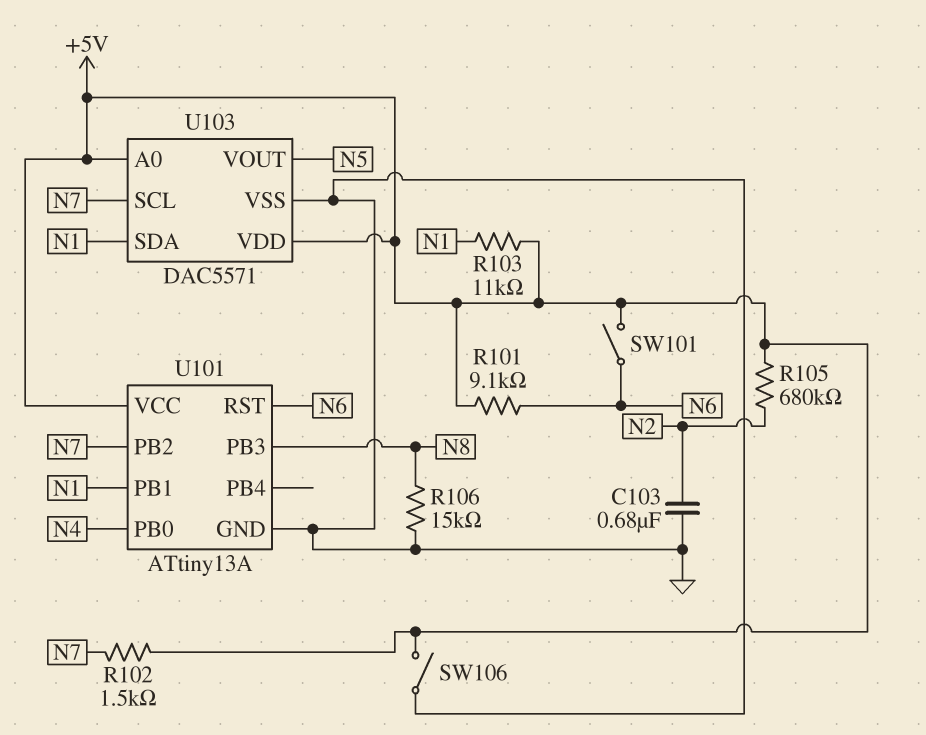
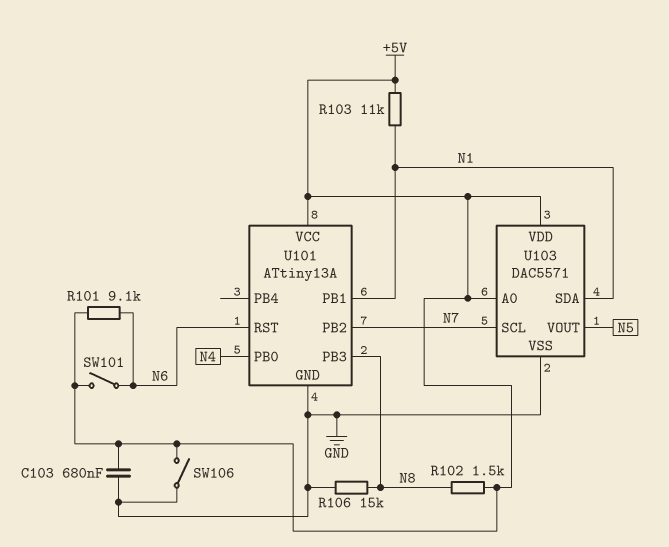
C103: 680nF (GND, N2) -> 680nF (+5V, GND)
R102: 1.5k (+5V, N7) -> 1.5k (+5V, N8)
R105: 680k (+5V, N2) -> none

